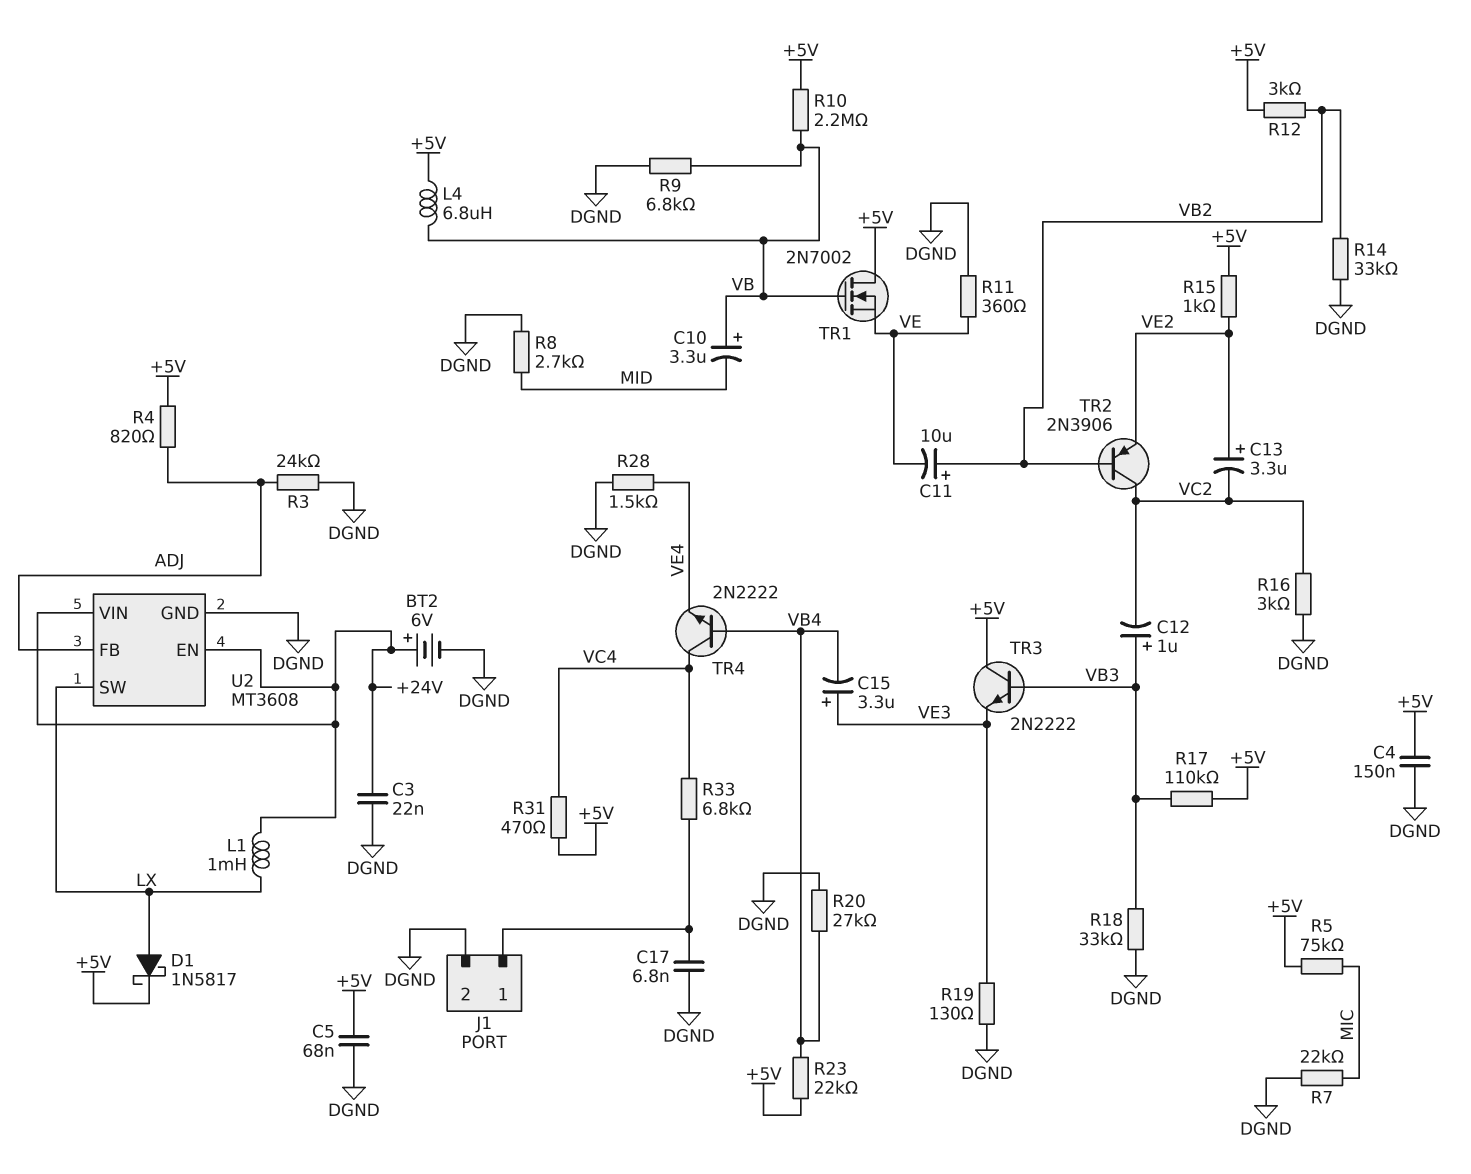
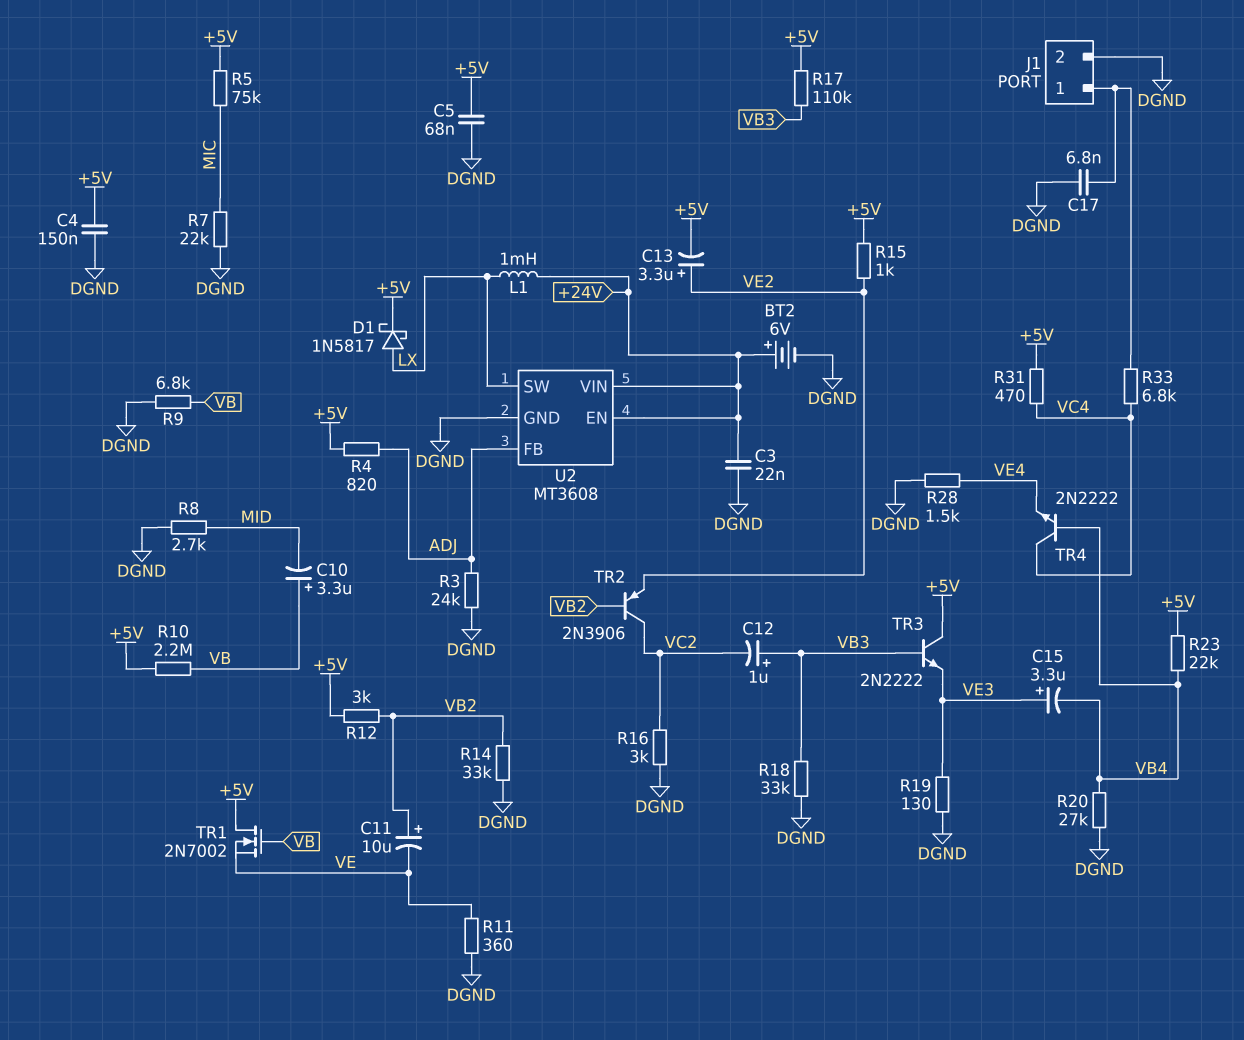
C13: 3.3uF (plus VE2, minus VC2) -> 3.3uF (plus VE2, minus +5V)
L4: 6.8uH (+5V, VB) -> none

